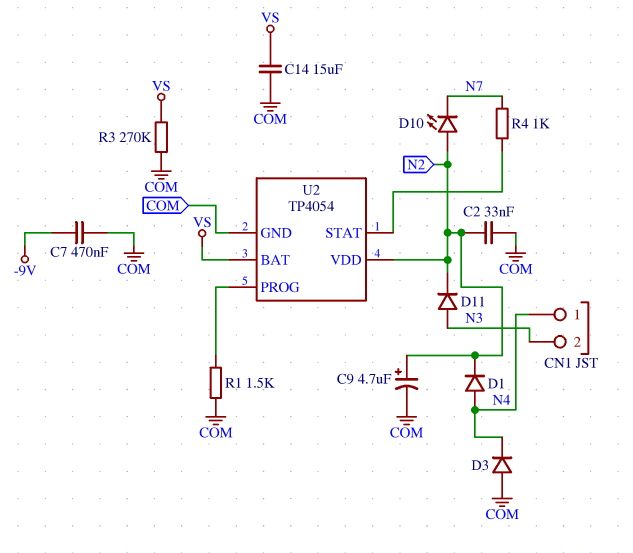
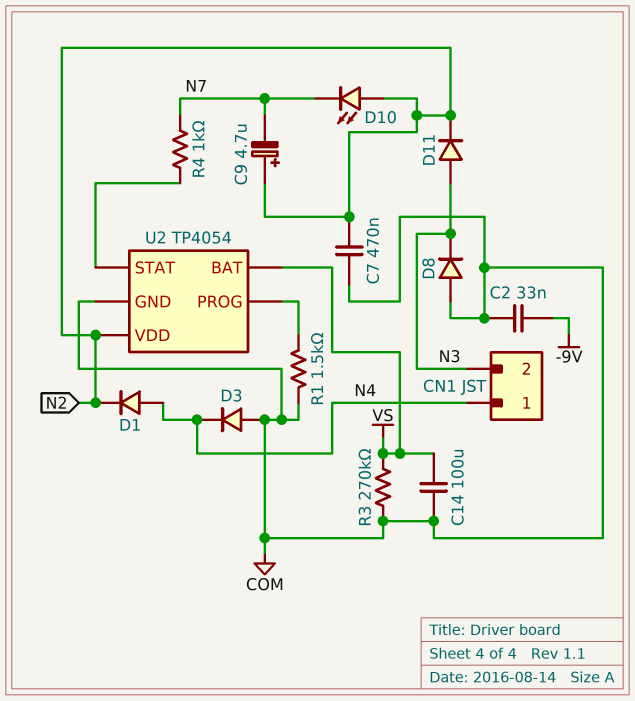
C2: 33nF (COM, N2) -> 33nF (-9V, COM)
C7: 470nF (-9V, COM) -> 470nF (COM, N2)
C9: 4.7uF (plus N2, minus COM) -> 4.7uF (plus N2, minus N7)
C14: 15uF (COM, VS) -> 100uF (COM, VS)
D8: none -> diode (A COM, K N3)

